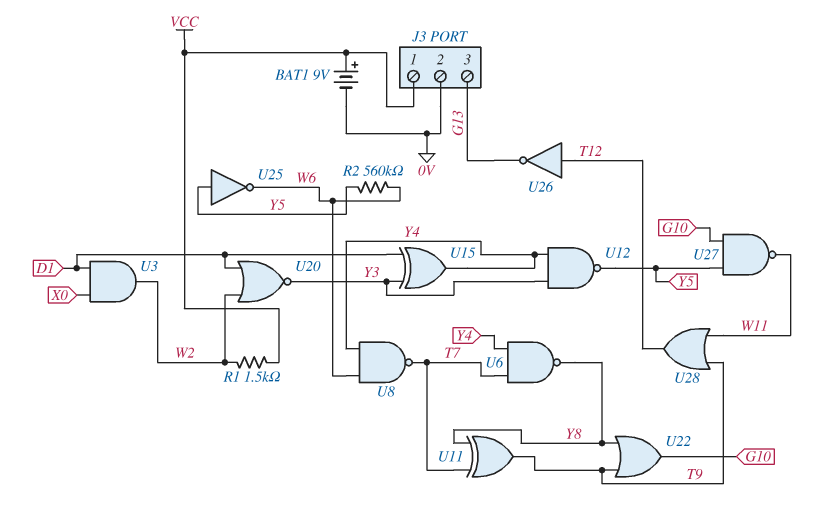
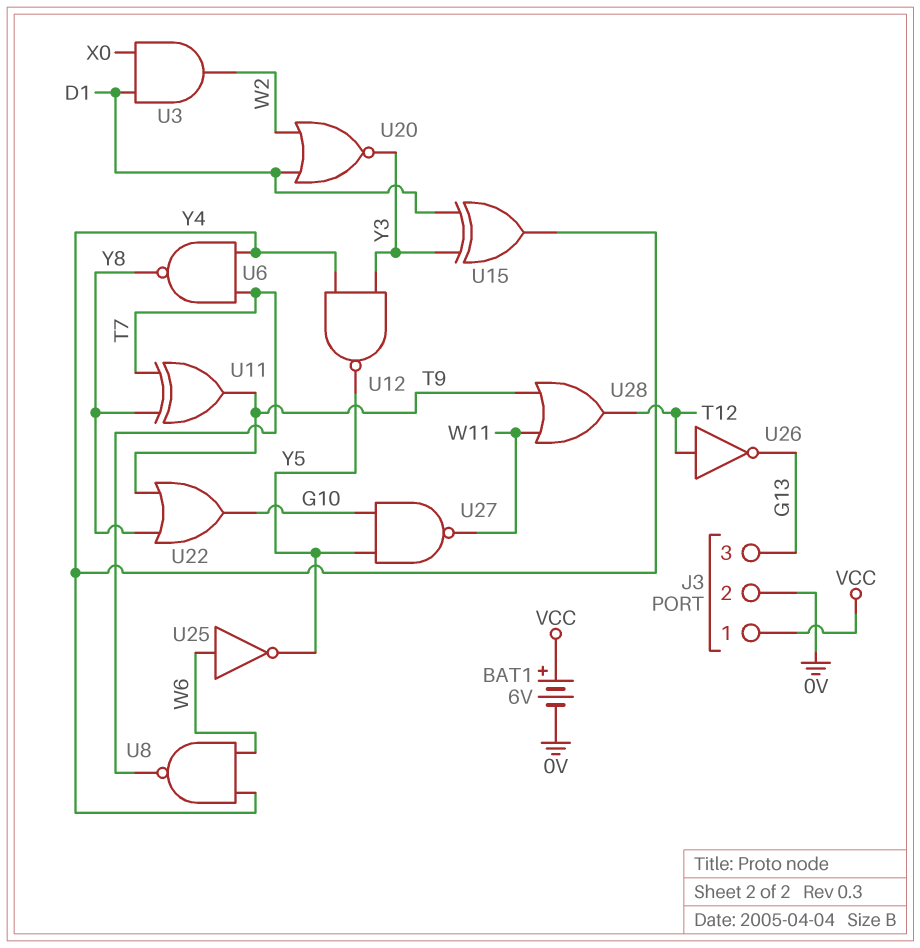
BAT1: 9V (plus VCC, minus 0V) -> 6V (plus VCC, minus 0V)
R1: 1.5k (VCC, W2) -> none
R2: 560k (W6, Y5) -> none
U25: NOT (in Y5, out W6) -> NOT (in W6, out Y5)

